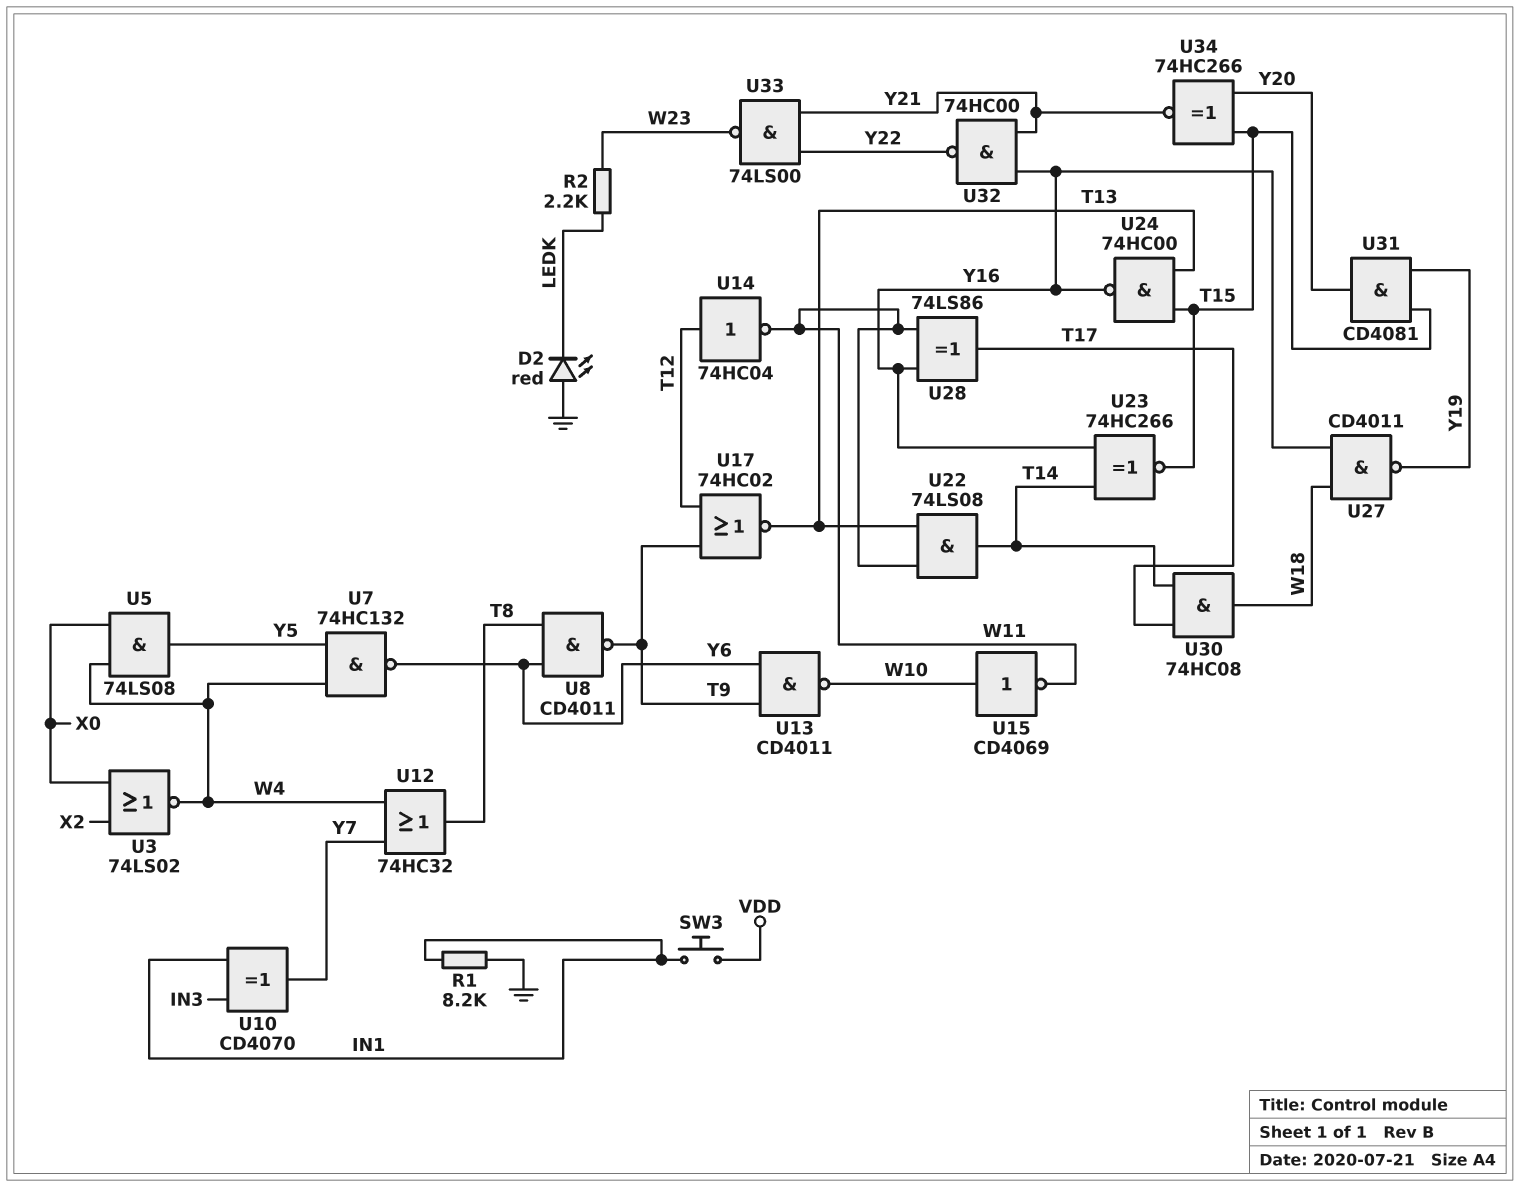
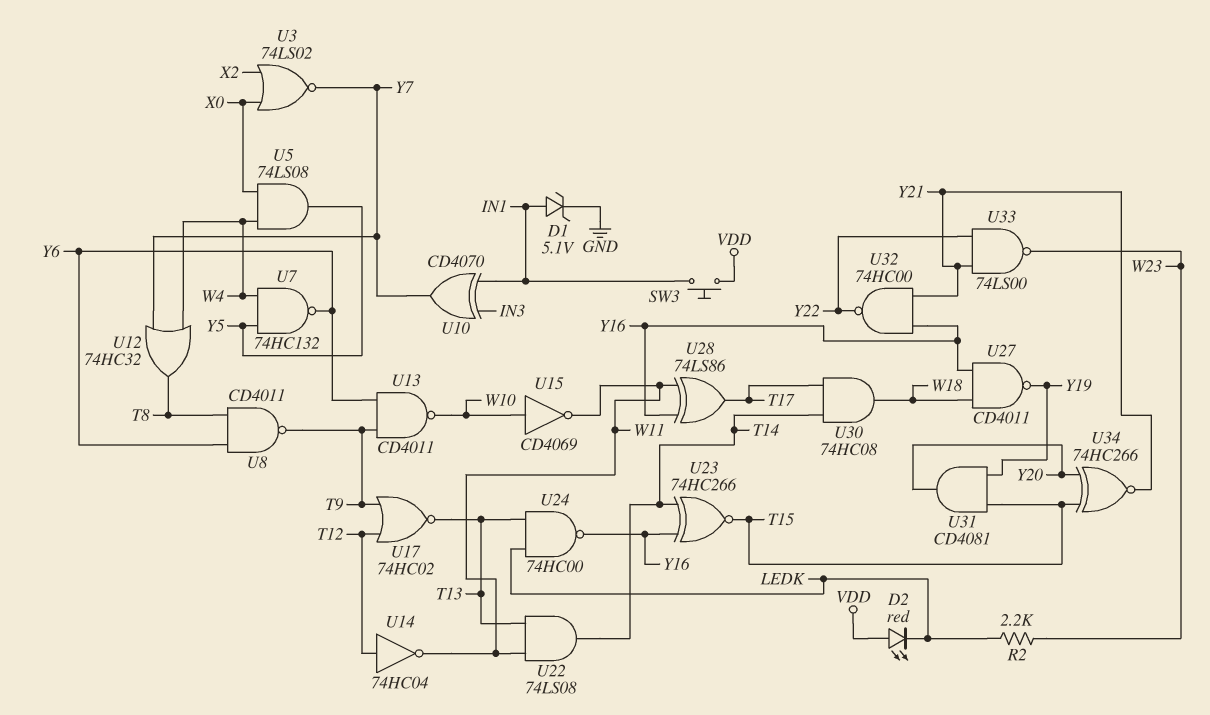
D1: none -> zener 5.1V (A IN1, K GND)
D2: LED red (A GND, K LEDK) -> LED red (A VDD, K LEDK)
R1: 8.2k (GND, IN1) -> none
U3: NOR 74LS02 (in X0, in X2, out W4) -> NOR 74LS02 (in X0, in X2, out Y7)
U24: NAND 74HC00 (in T13, in T15, out Y16) -> NAND 74HC00 (in LEDK, in T13, out Y16)

